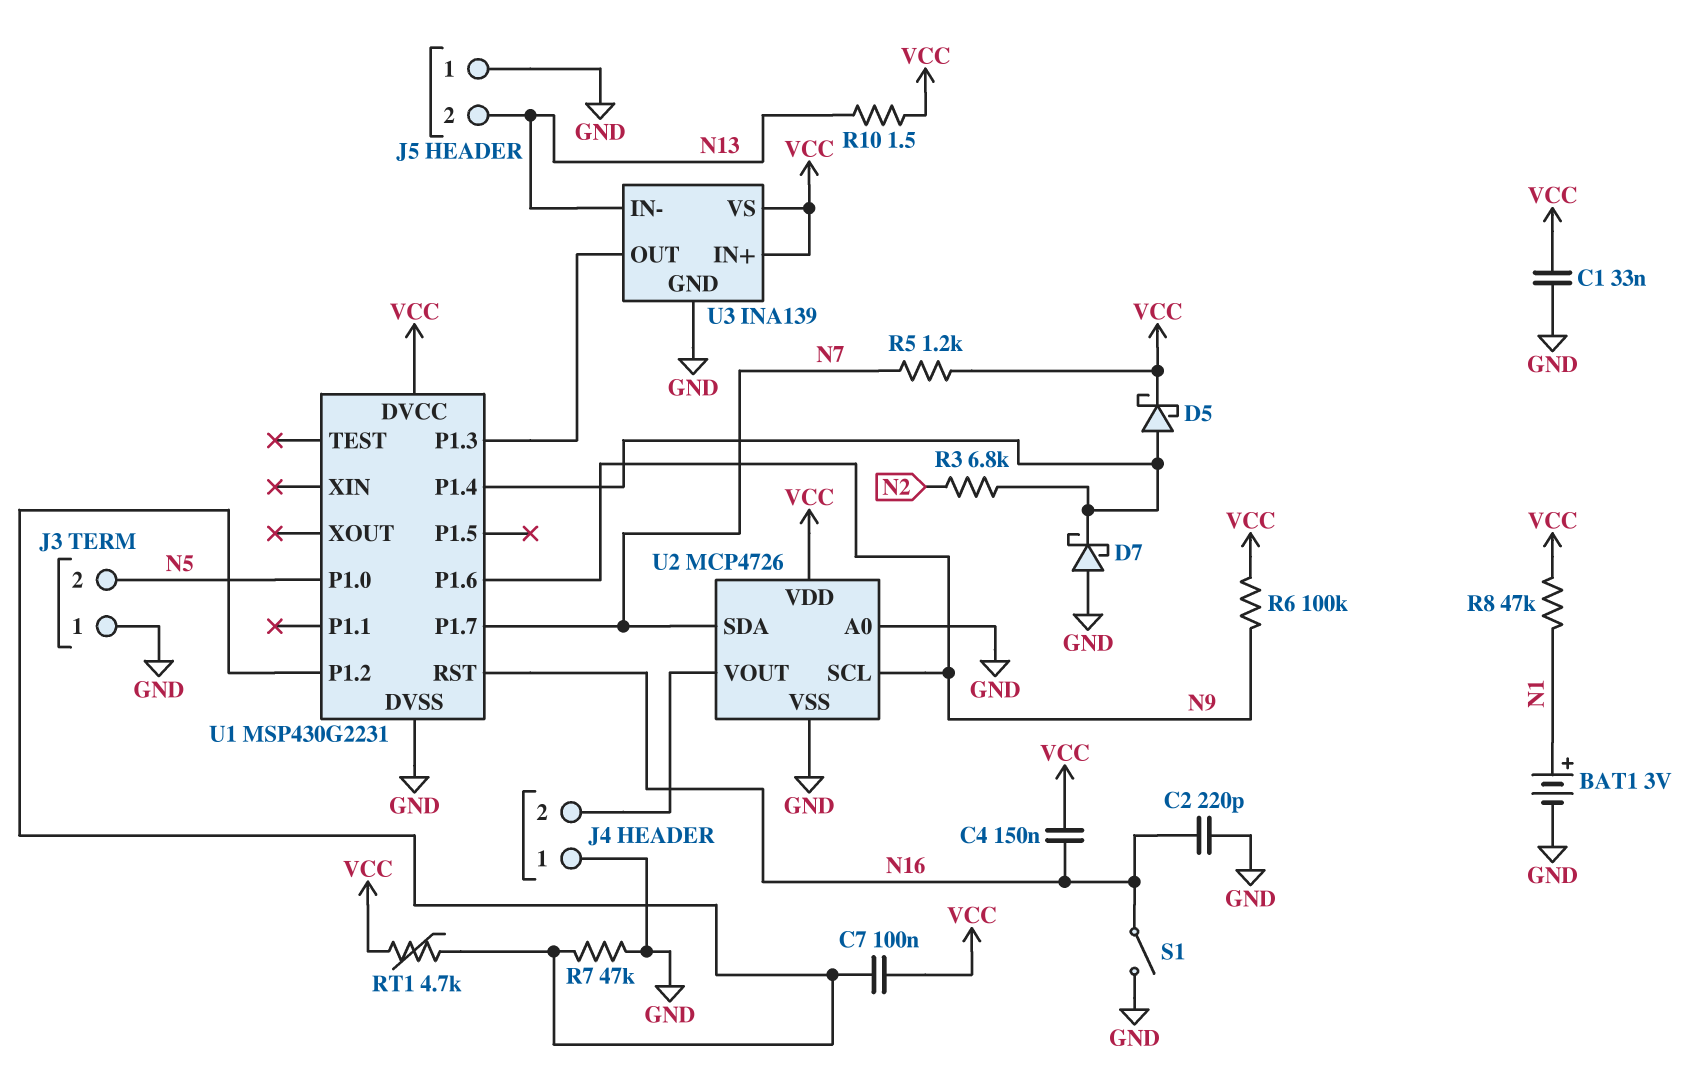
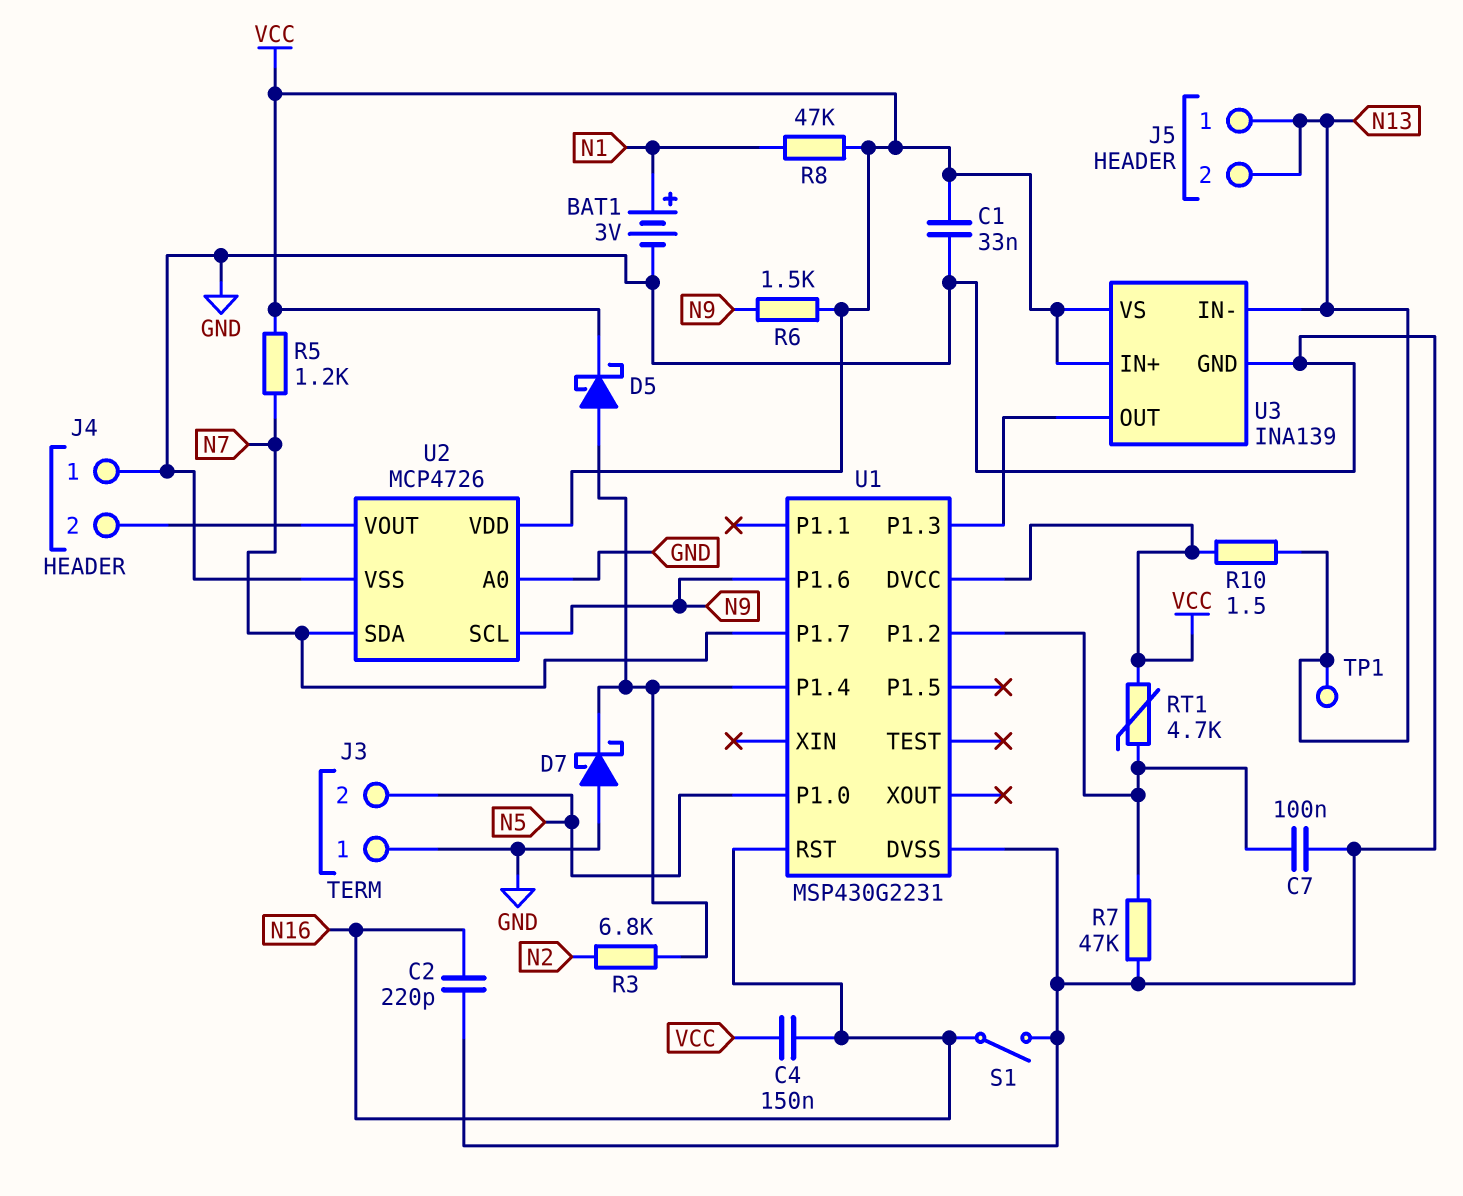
C7: 100nF (U1/P1.2, VCC) -> 100nF (GND, U1/P1.2)
J5 pin 1: GND -> N13
R6: 100k (N9, VCC) -> 1.5k (N9, VCC)
TP1: none -> test point (N13)

